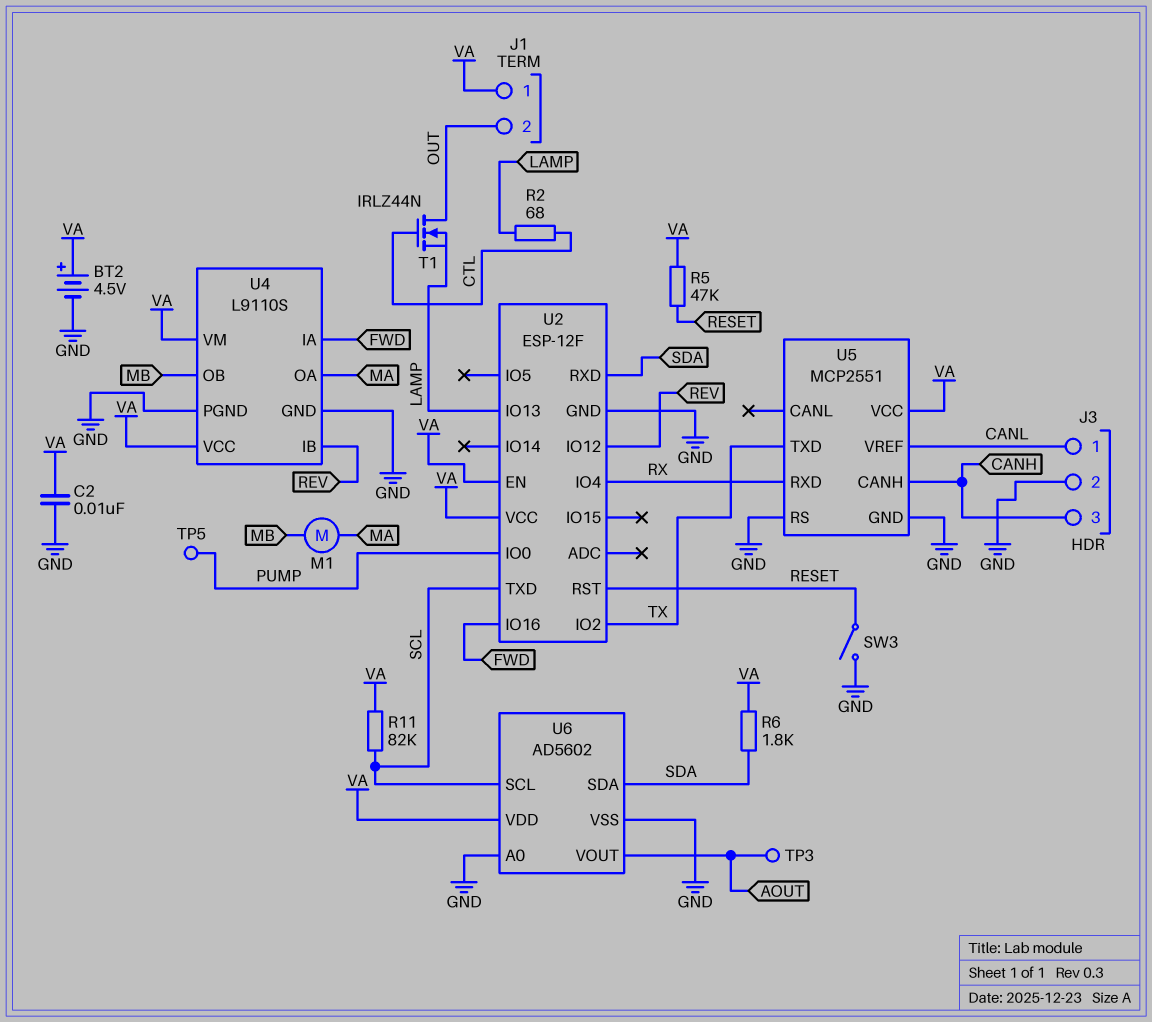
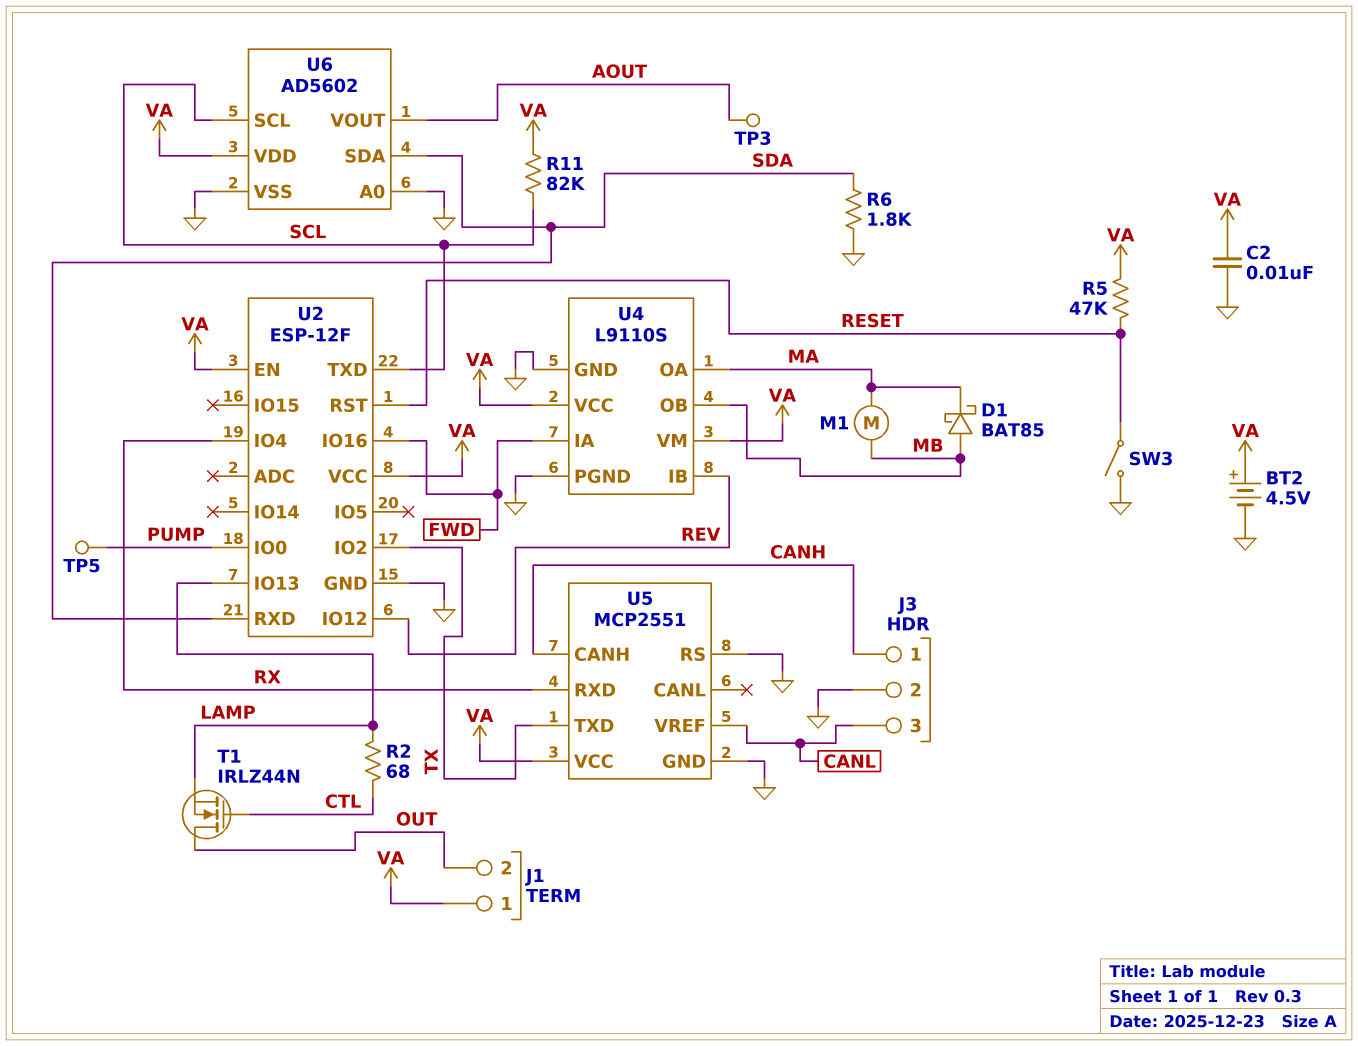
D1: none -> schottky BAT85 (A MB, K MA)
J3 pin 1: CANL -> CANH
J3 pin 3: CANH -> CANL
R6: 1.8k (SDA, VA) -> 1.8k (GND, SDA)

